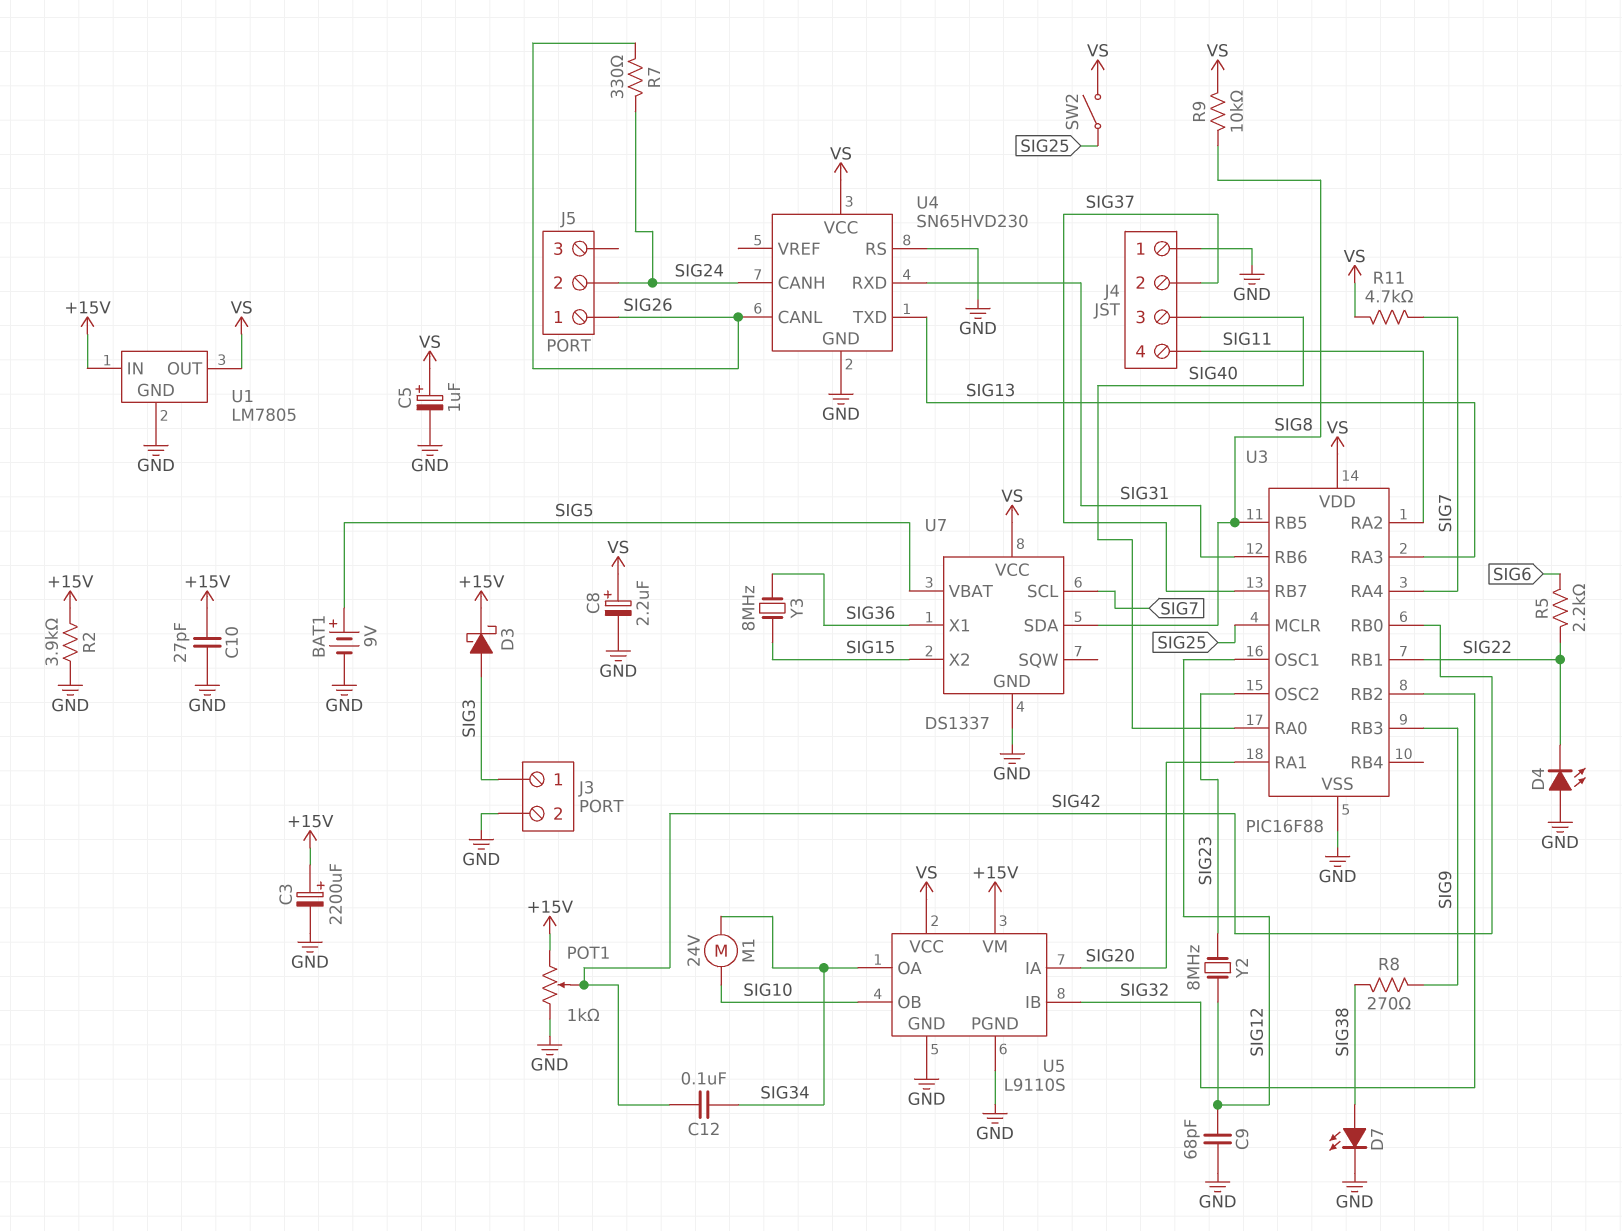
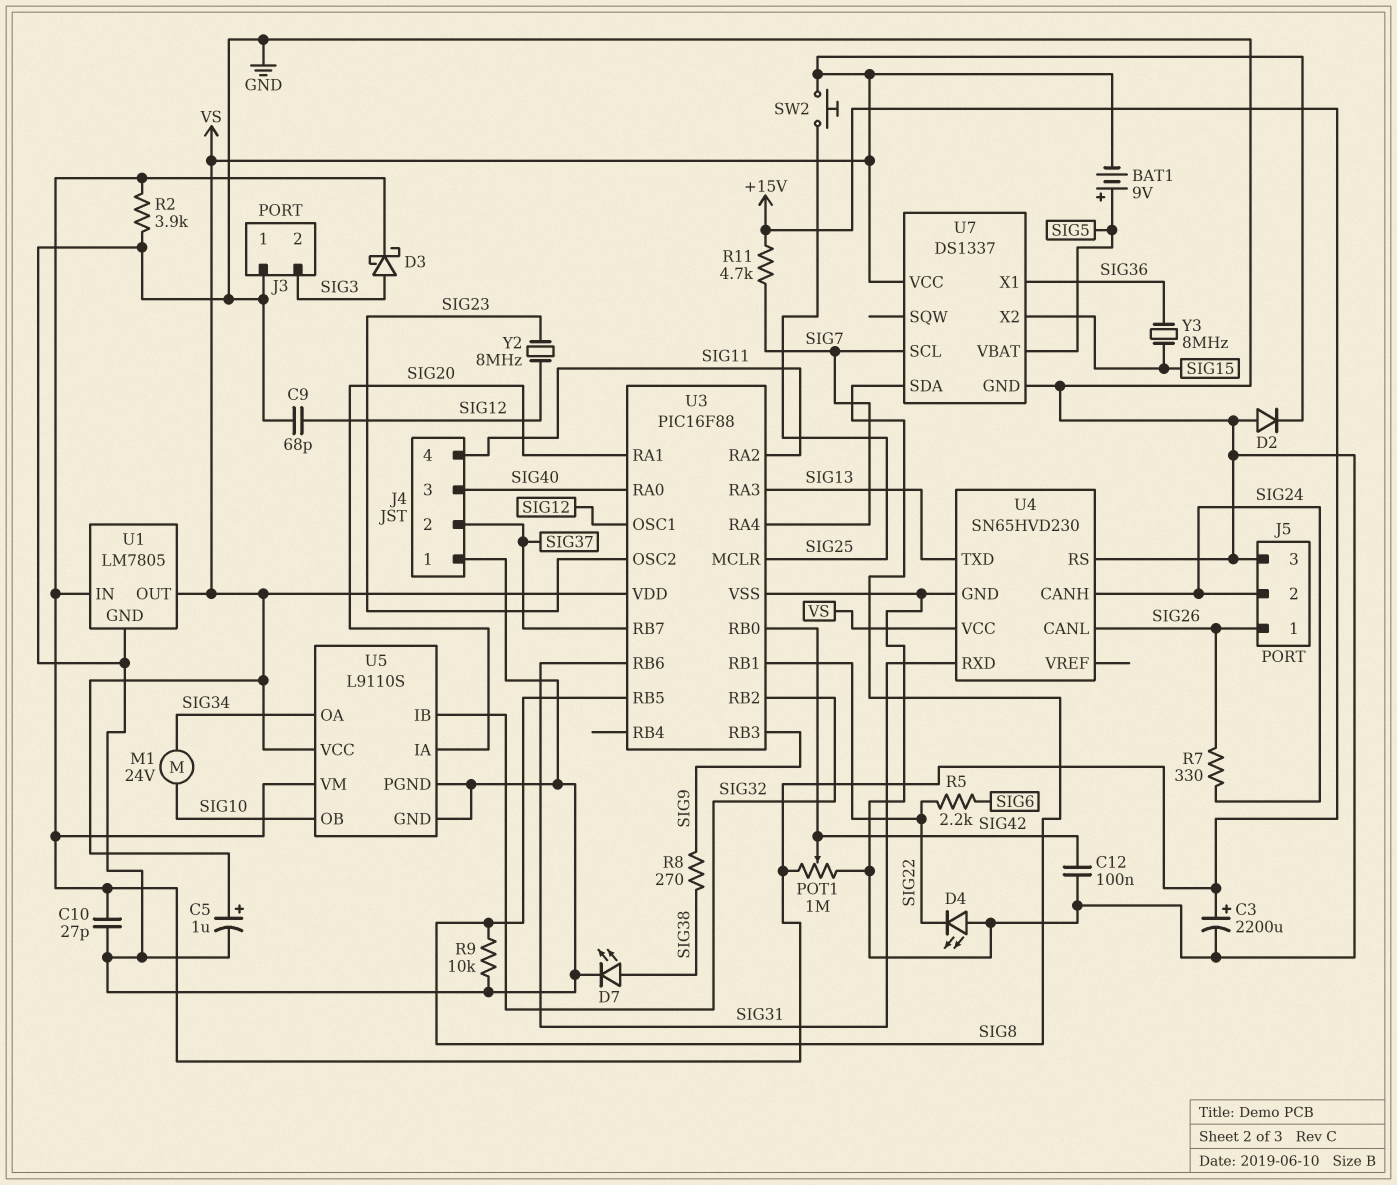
BAT1: 9V (plus SIG5, minus GND) -> 9V (plus SIG5, minus VS)
C8: 2.2uF (plus VS, minus GND) -> none
C12: 100nF (SIG34, SIG42) -> 100nF (GND, SIG42)
D2: none -> diode (A GND, K VS)
J3 pin 1: SIG3 -> GND
J3 pin 2: GND -> SIG3
J5 pin 3: none -> GND
POT1: 1k (+15V, GND, wiper SIG42) -> 1M (+15V, GND, wiper SIG42)
R9: 10k (SIG8, VS) -> 10k (GND, SIG8)
R11: 4.7k (SIG7, VS) -> 4.7k (+15V, SIG7)
SW2: switch (SIG25, VS) -> button (SIG25, VS)

